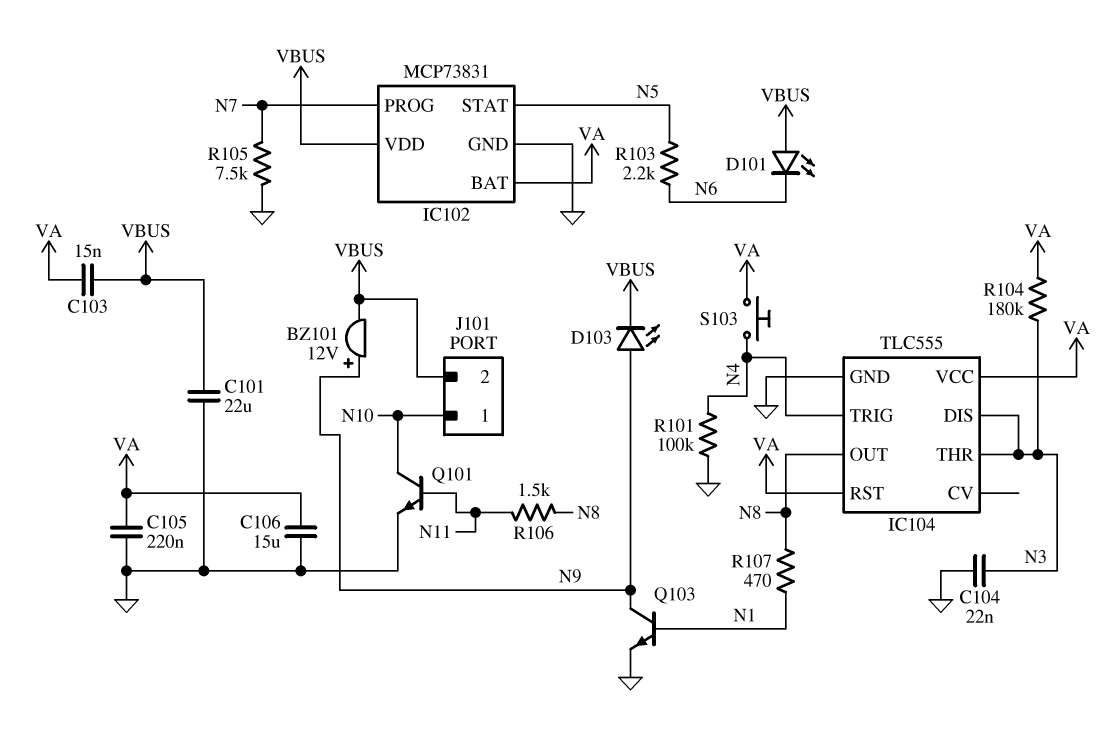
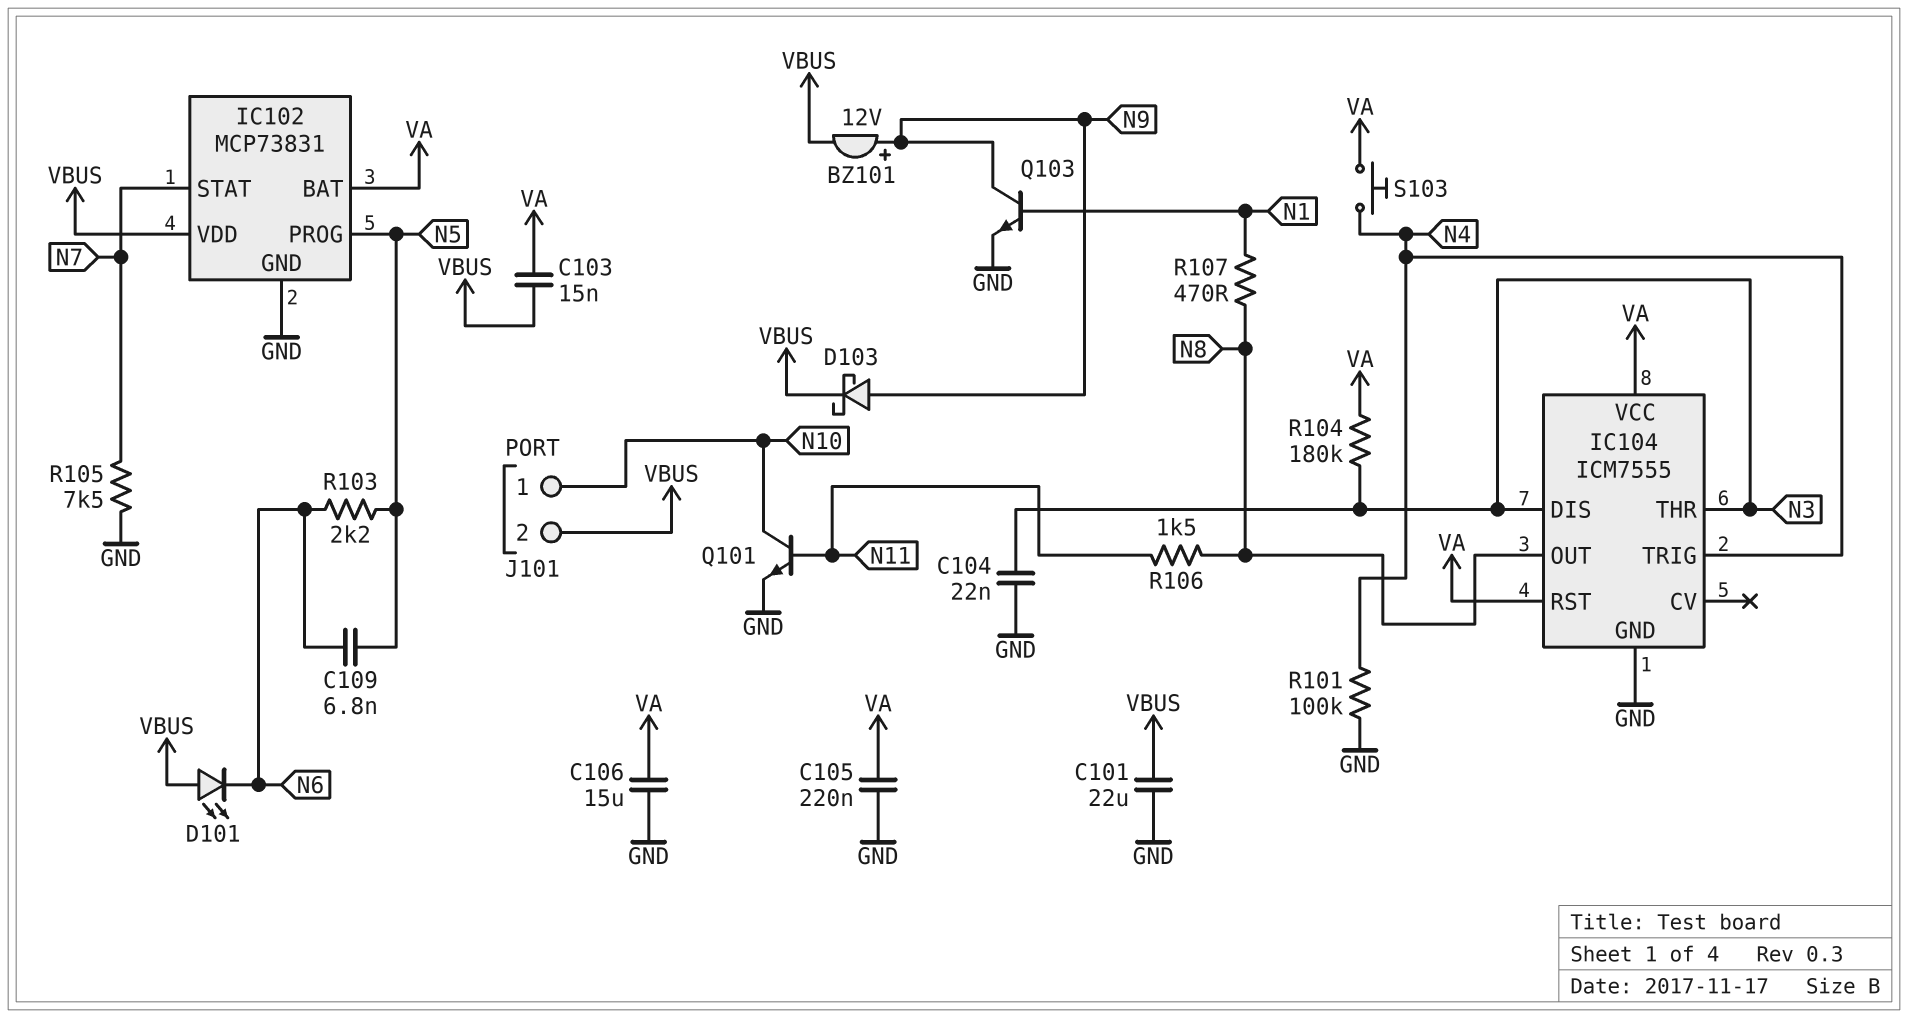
C109: none -> 6.8nF (N5, N6)
D103: LED (A N9, K VBUS) -> schottky (A N9, K VBUS)
IC102 pin PROG: N7 -> N5
IC102 pin STAT: N5 -> N7
IC104: TLC555 -> ICM7555

